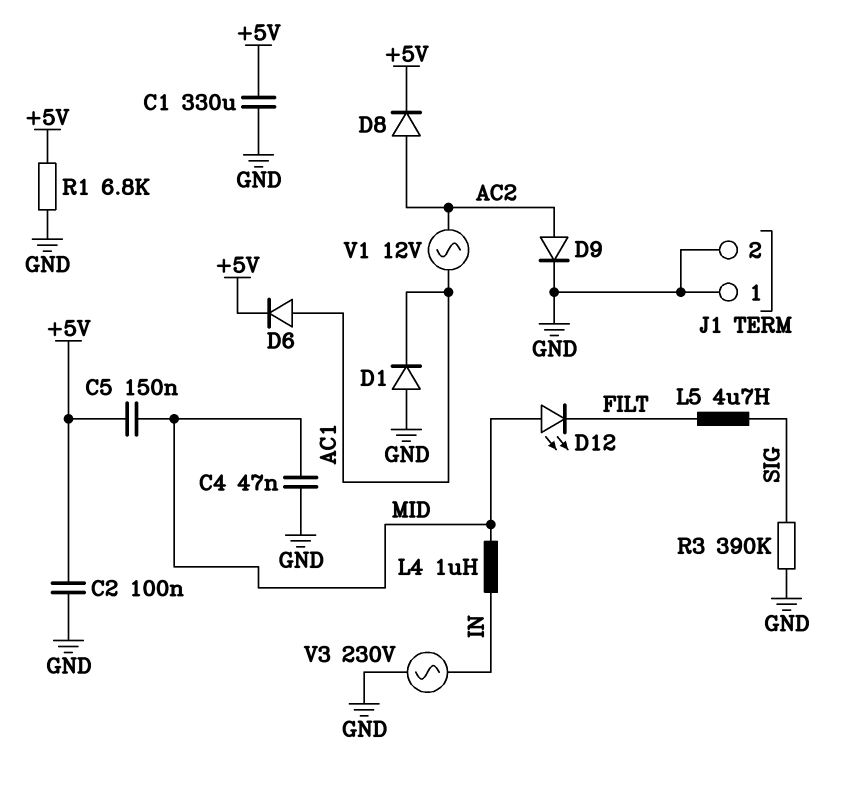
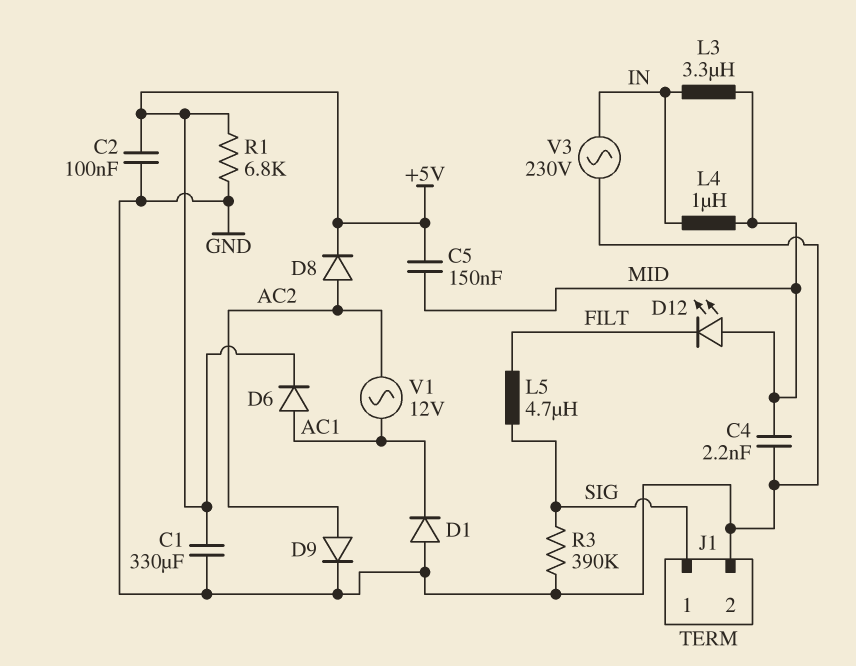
C4: 47nF (GND, MID) -> 2.2nF (GND, MID)
J1 pin 1: GND -> SIG
L3: none -> 3.3uH (IN, MID)

